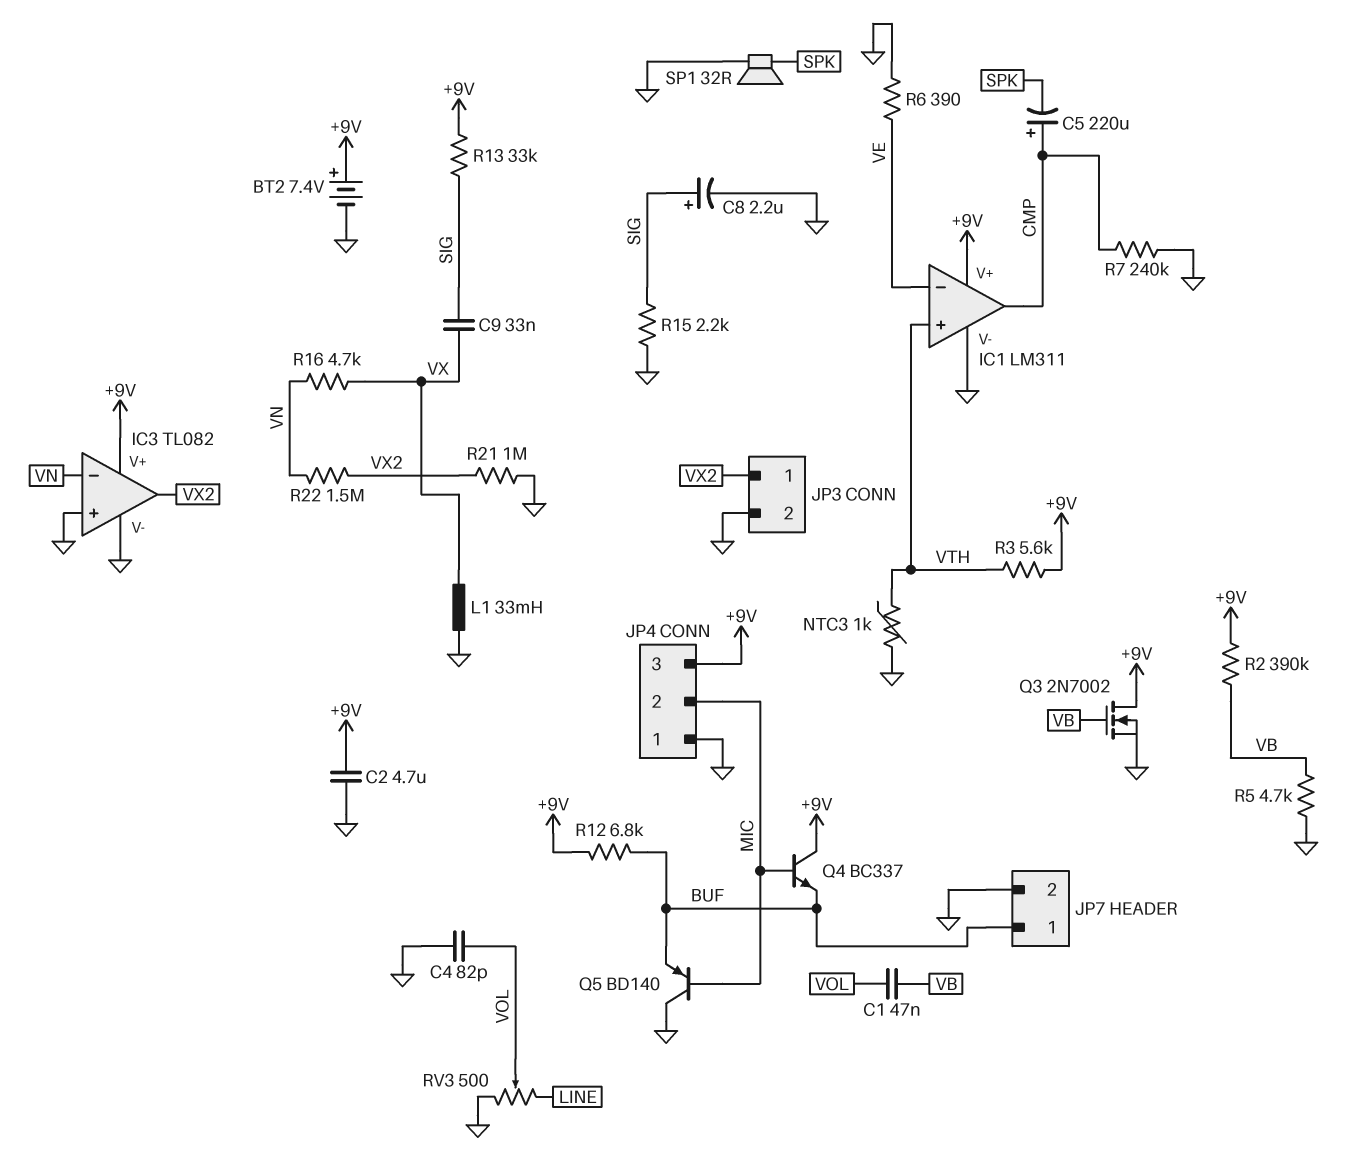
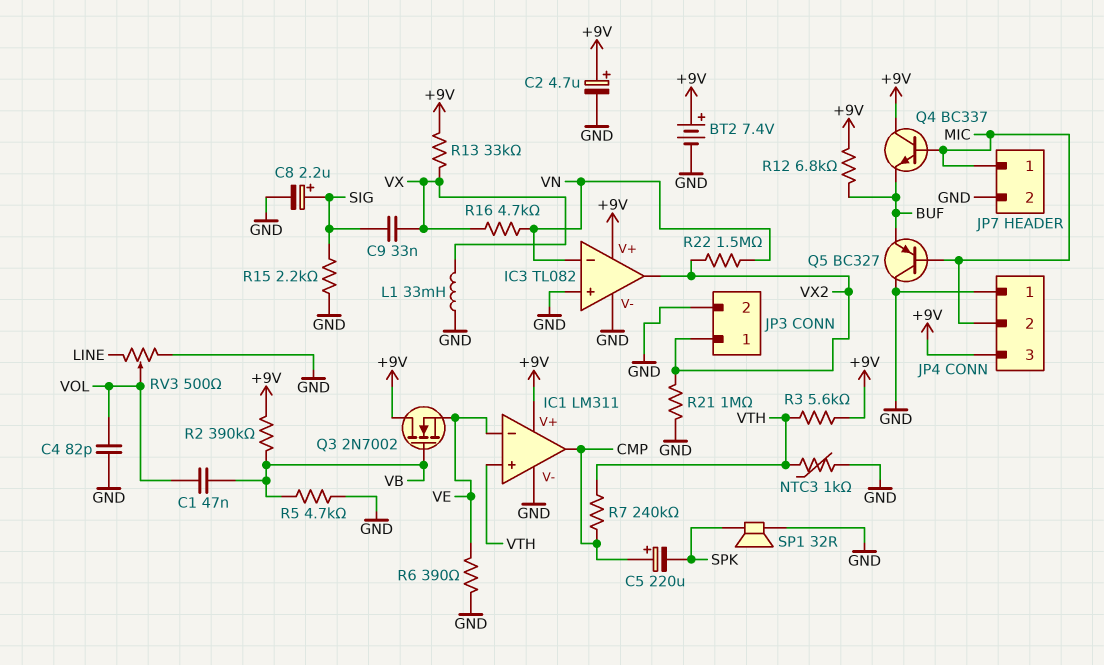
C2: 4.7uF (+9V, GND) -> 4.7uF (plus +9V, minus GND)
JP7 pin 1: BUF -> MIC
Q3: NMOS 2N7002 (G VB, D +9V, S GND) -> NMOS 2N7002 (G VB, D +9V, S VE)
Q5: PNP BD140 (B MIC, C GND, E BUF) -> PNP BC327 (B MIC, C GND, E BUF)
R7: 240k (CMP, GND) -> 240k (CMP, VTH)
R13: 33k (+9V, SIG) -> 33k (+9V, VX)

